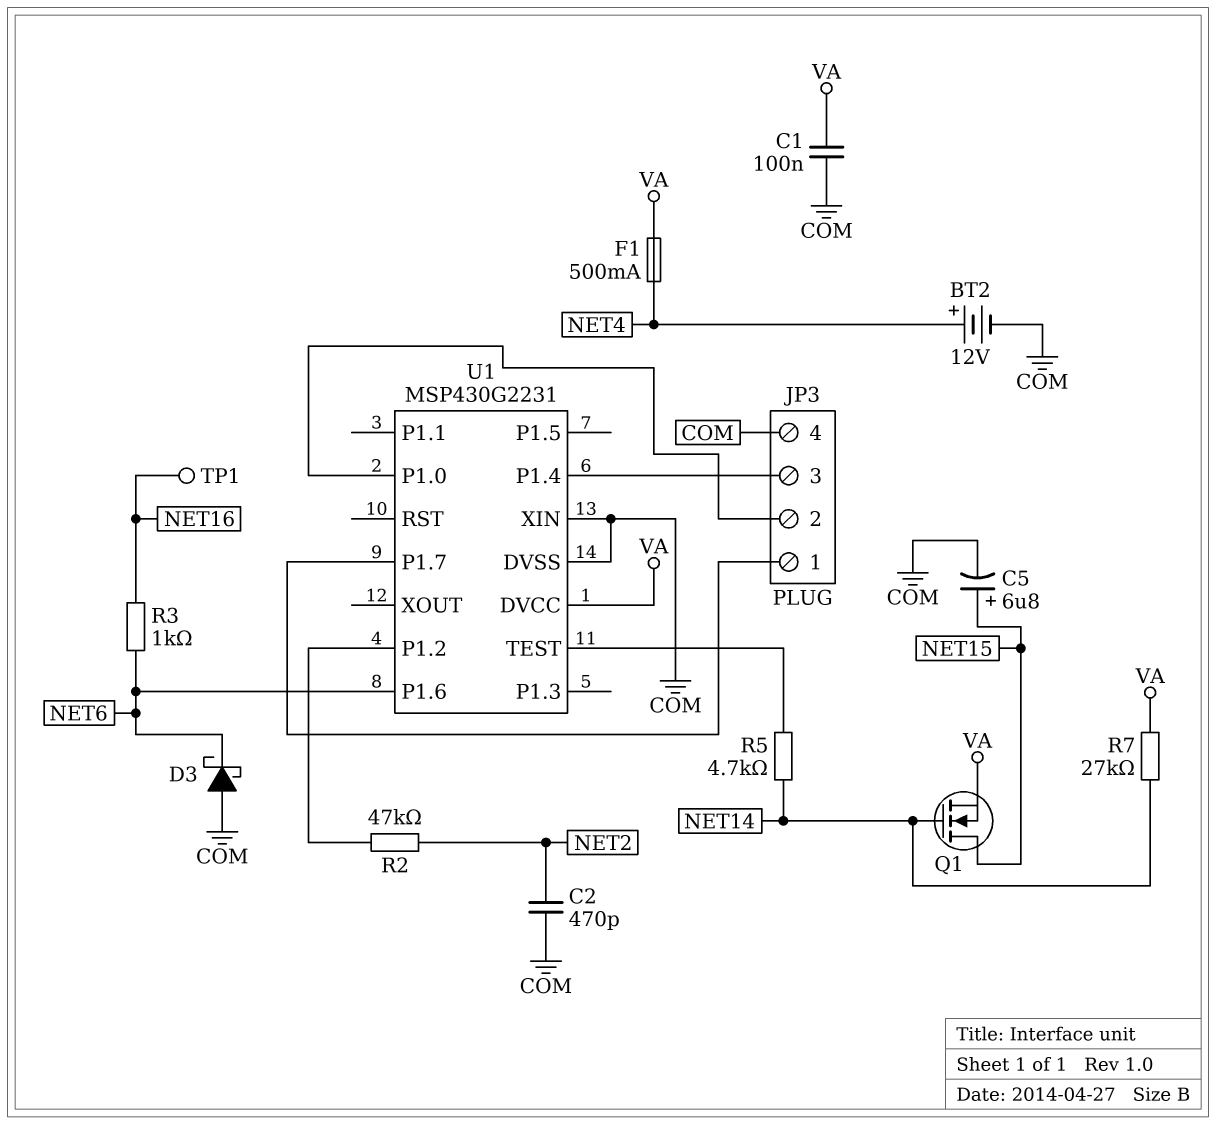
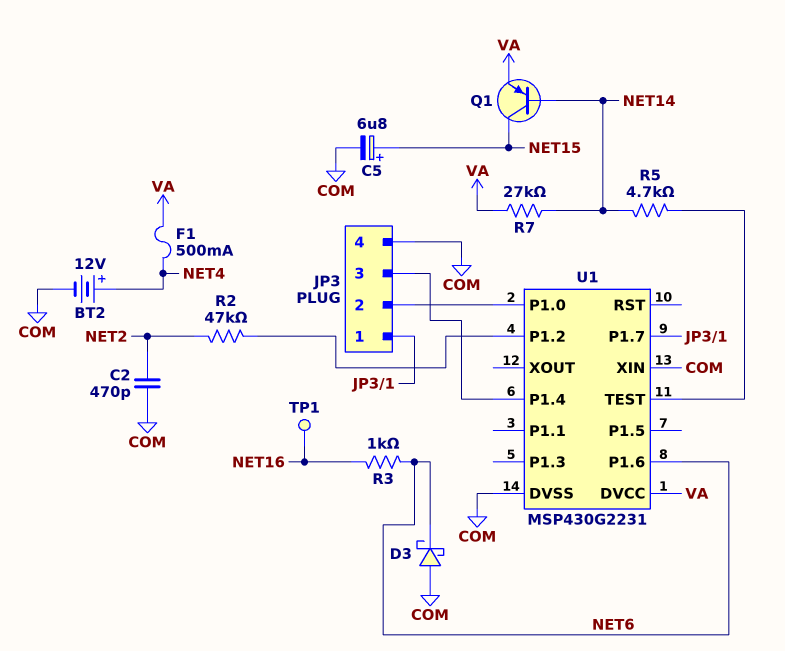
C1: 100nF (COM, VA) -> none
Q1: NMOS (G NET14, D NET15, S VA) -> PNP (B NET14, C NET15, E VA)

